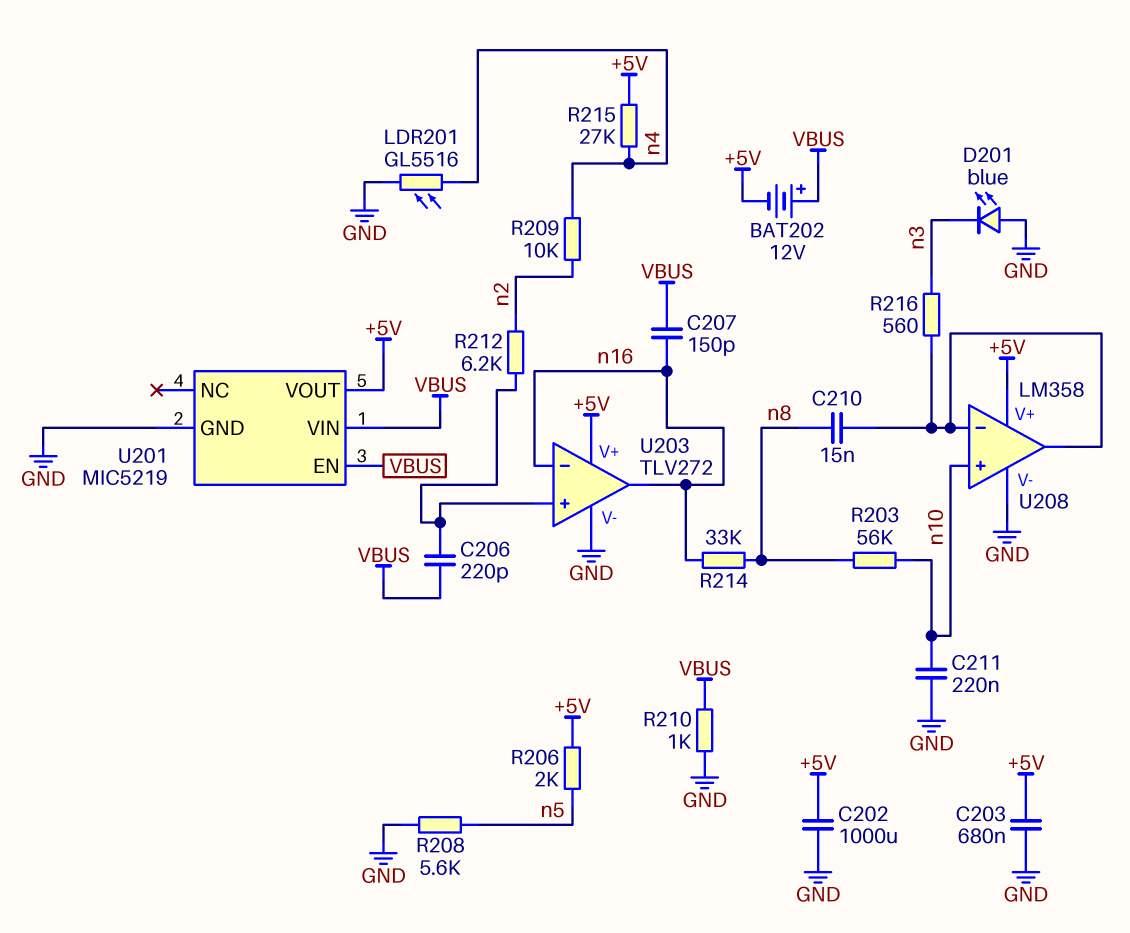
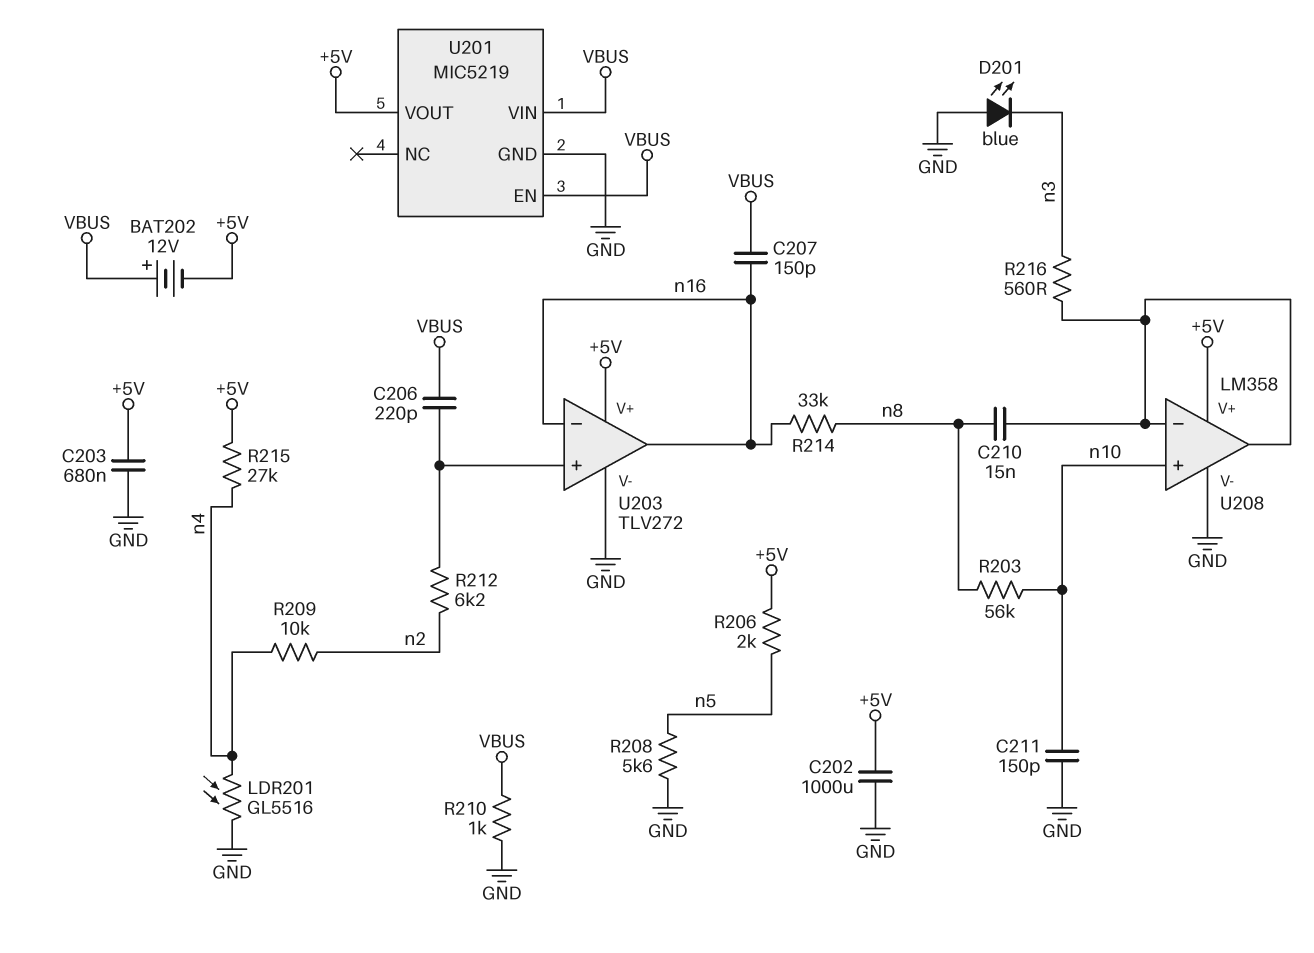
C211: 220nF (GND, n10) -> 150pF (GND, n10)

